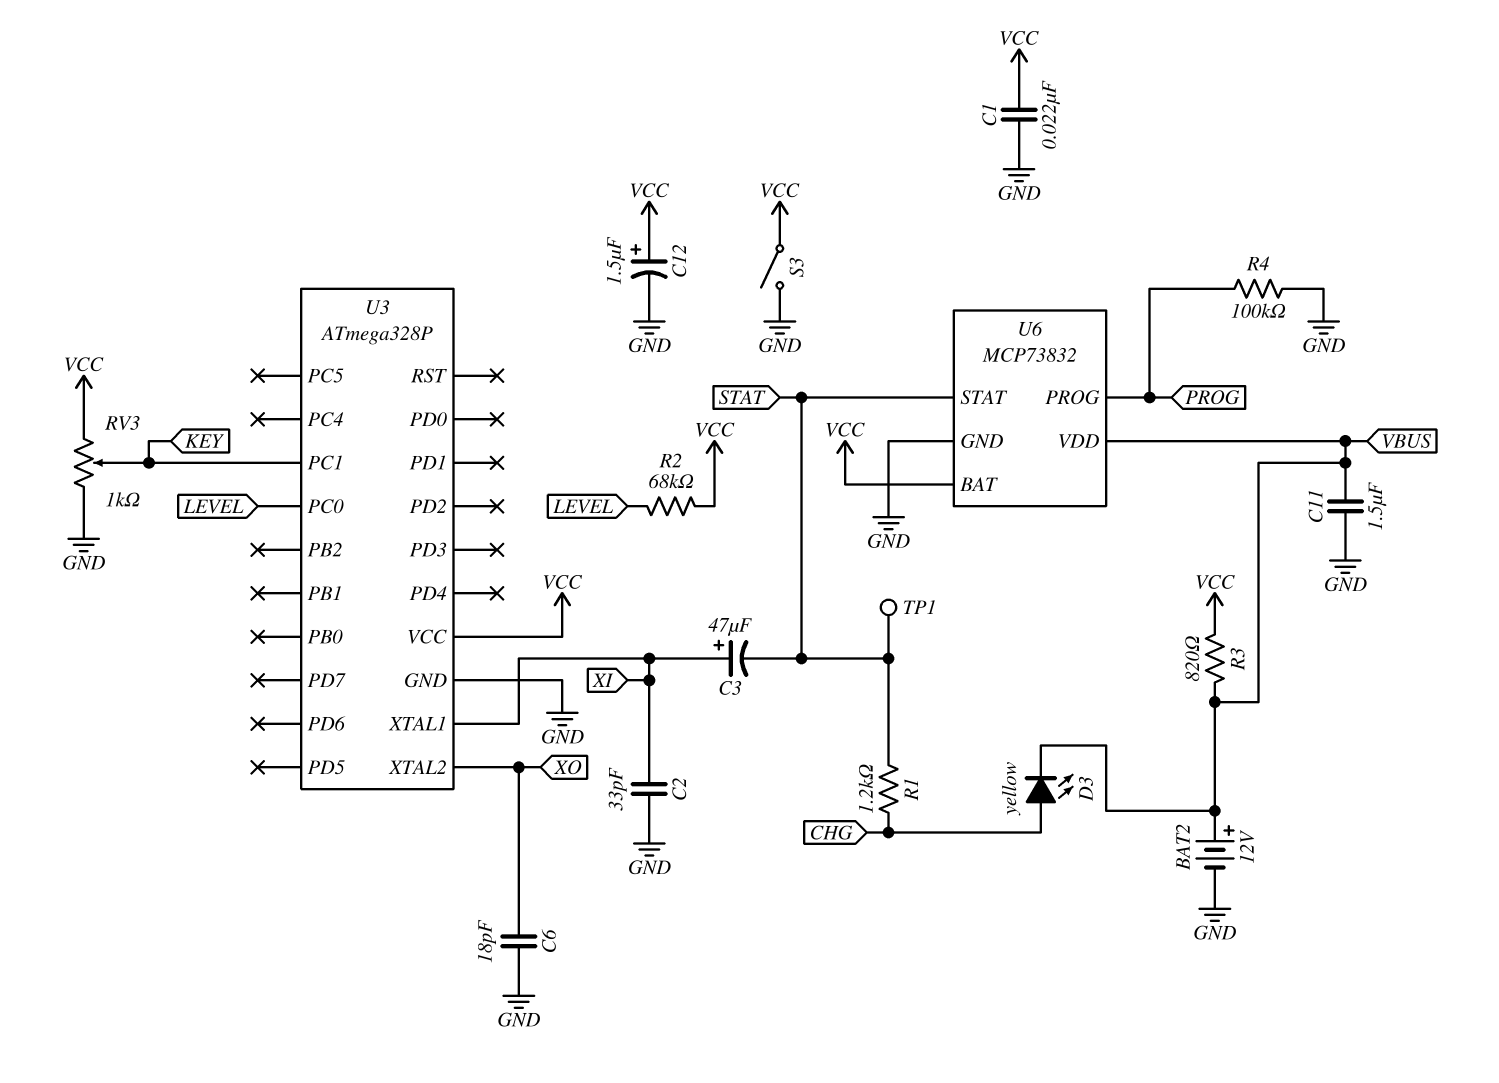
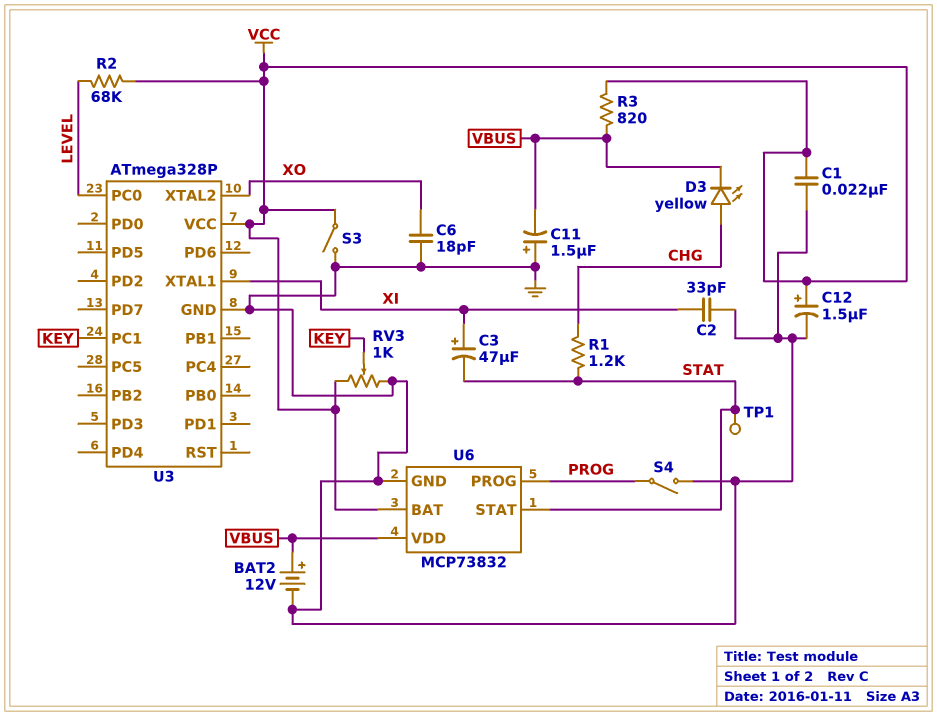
C11: 1.5uF (GND, VBUS) -> 1.5uF (plus GND, minus VBUS)
R4: 100k (GND, PROG) -> none
S4: none -> switch (GND, PROG)

